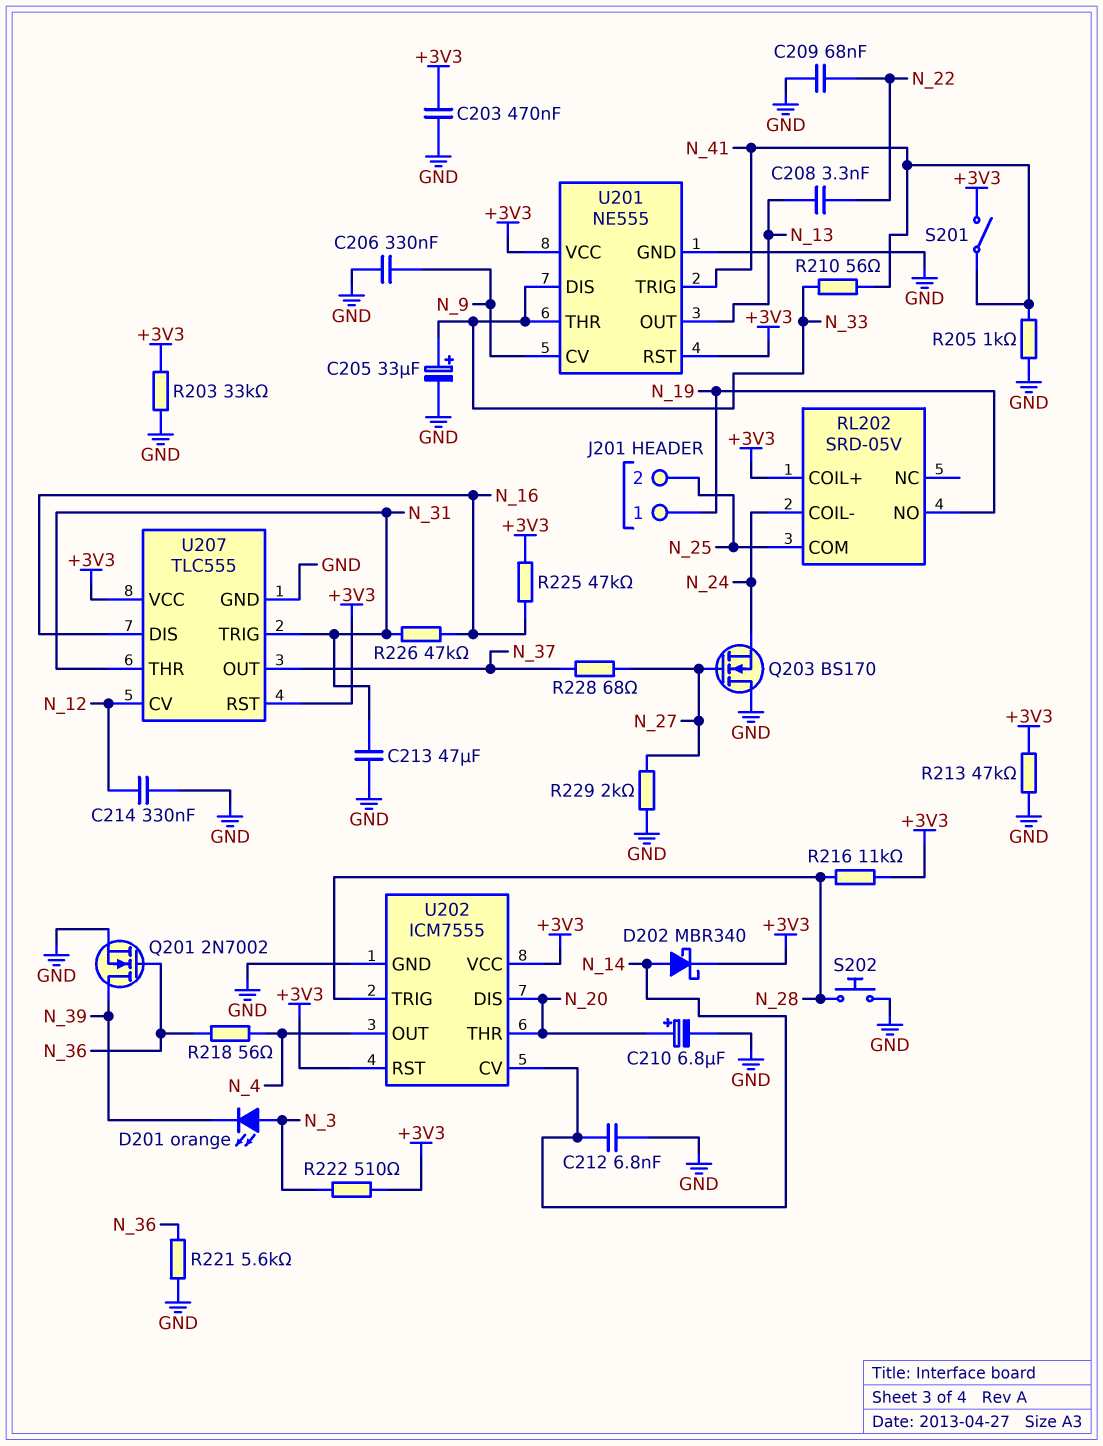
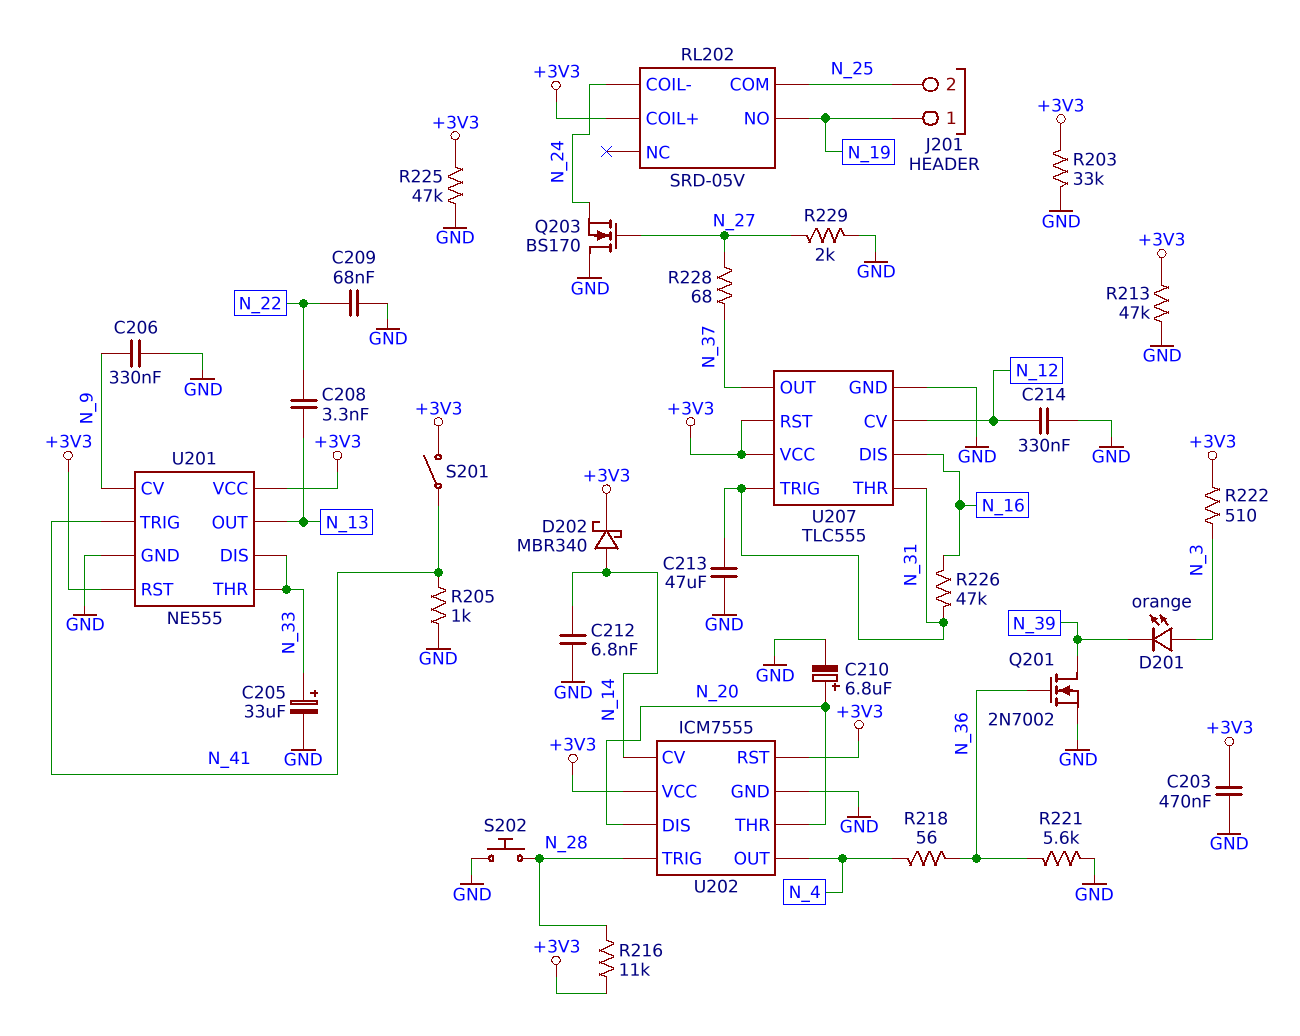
R210: 56 (N_33, N_41) -> none
R225: 47k (+3V3, N_16) -> 47k (+3V3, GND)

